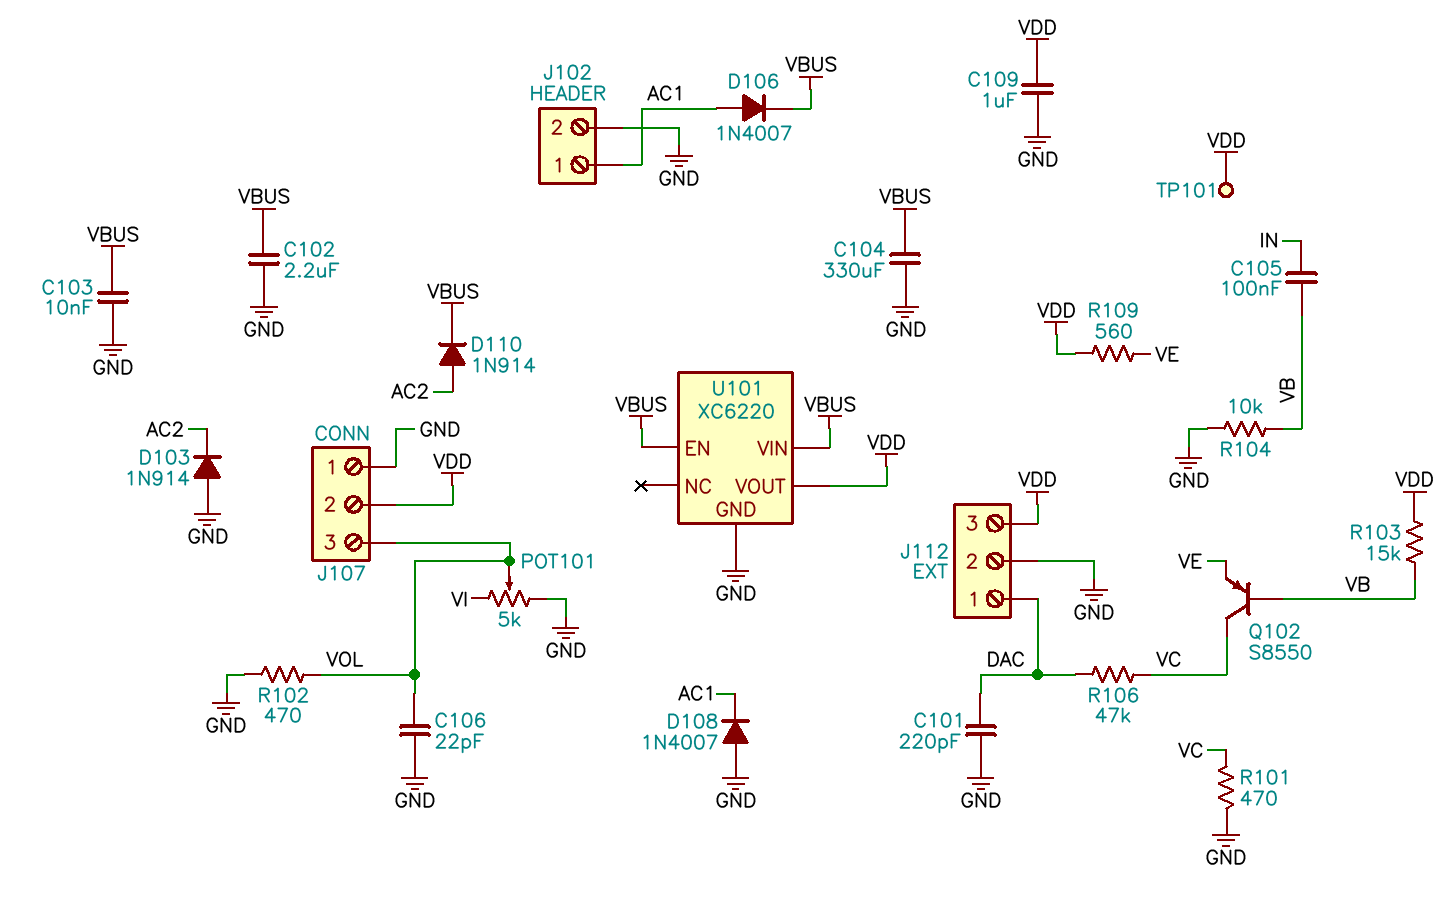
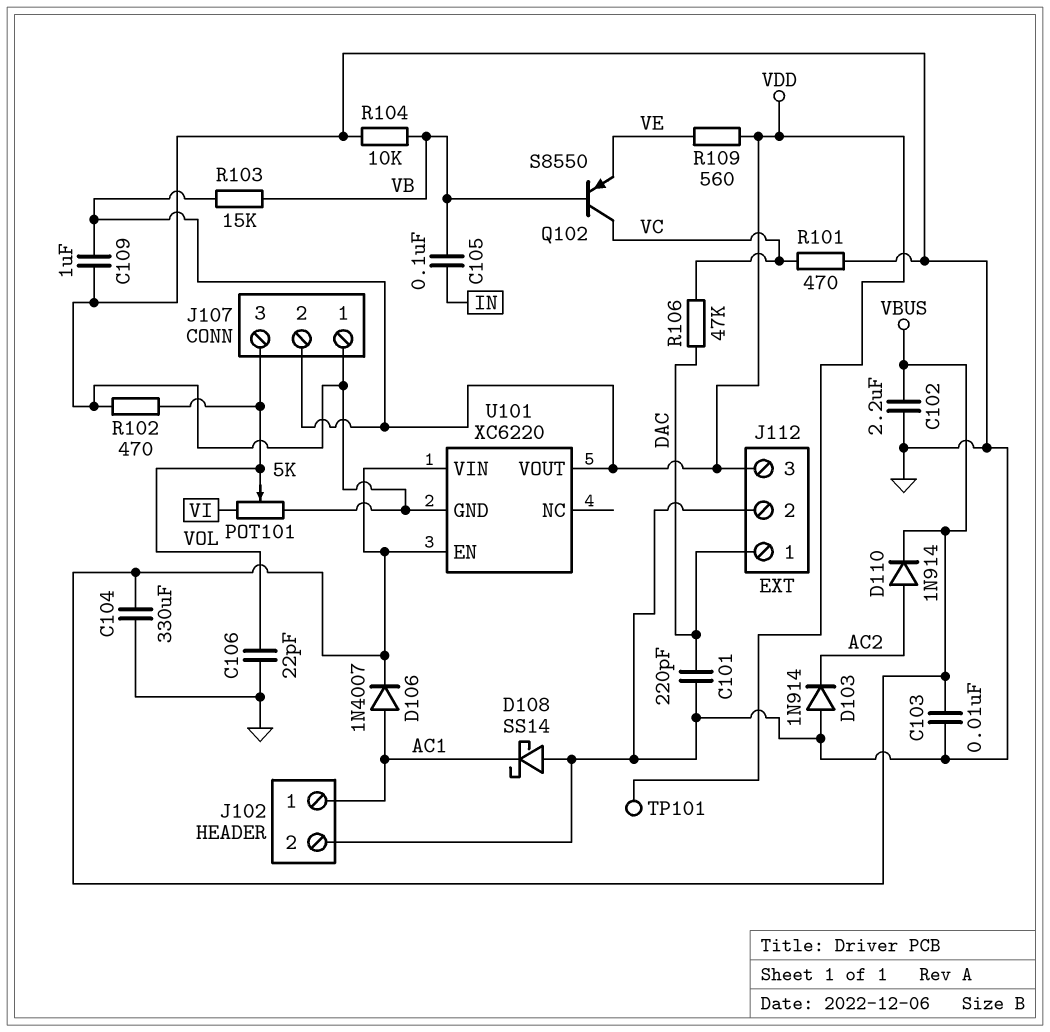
D108: diode 1N4007 (A GND, K AC1) -> schottky SS14 (A GND, K AC1)

